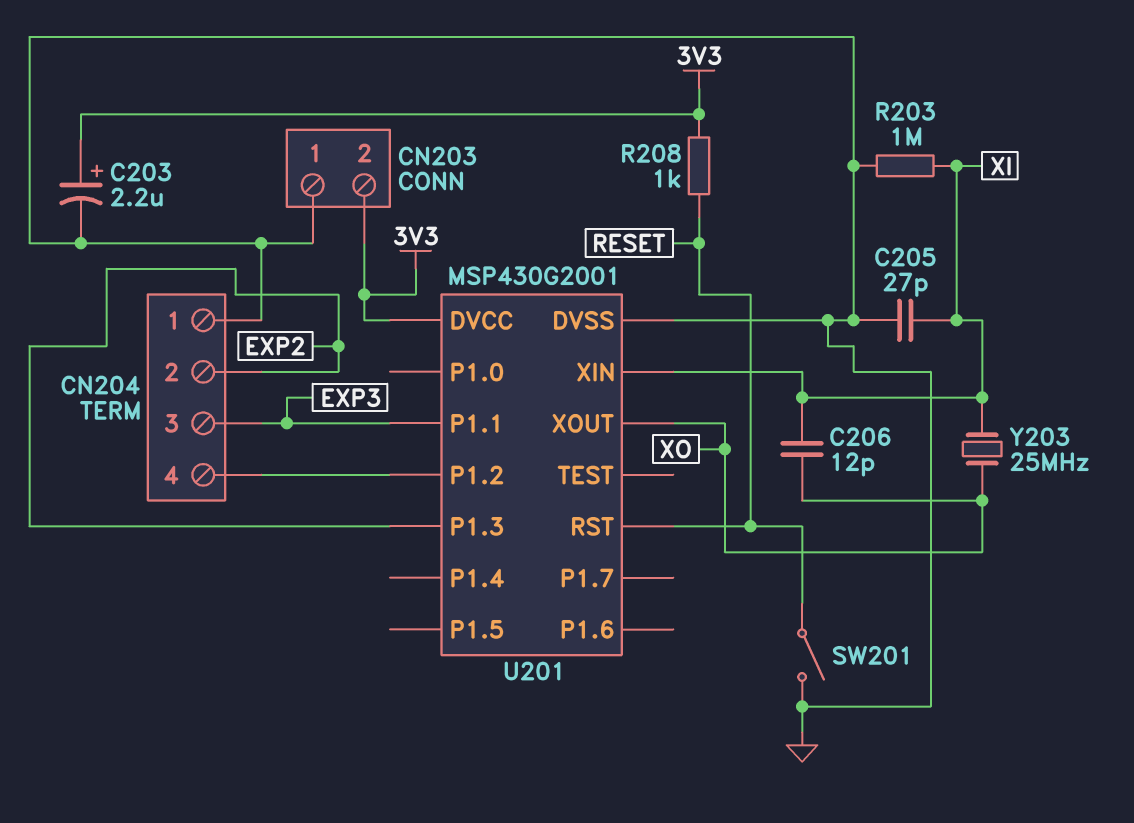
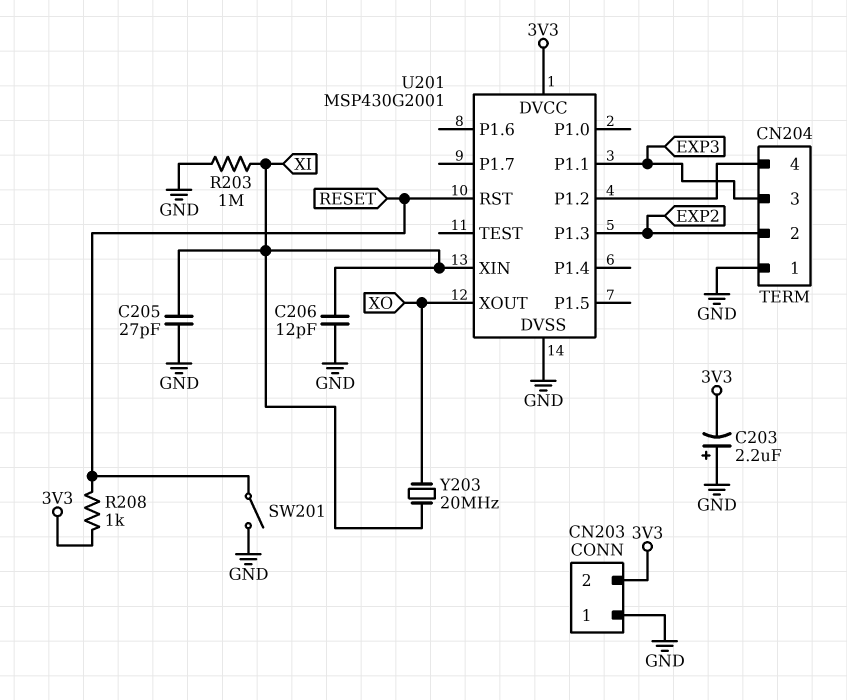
C203: 2.2uF (plus 3V3, minus GND) -> 2.2uF (plus GND, minus 3V3)
C206: 12pF (XI, XO) -> 12pF (GND, XI)
Y203: 25MHz (XI, XO) -> 20MHz (XI, XO)

